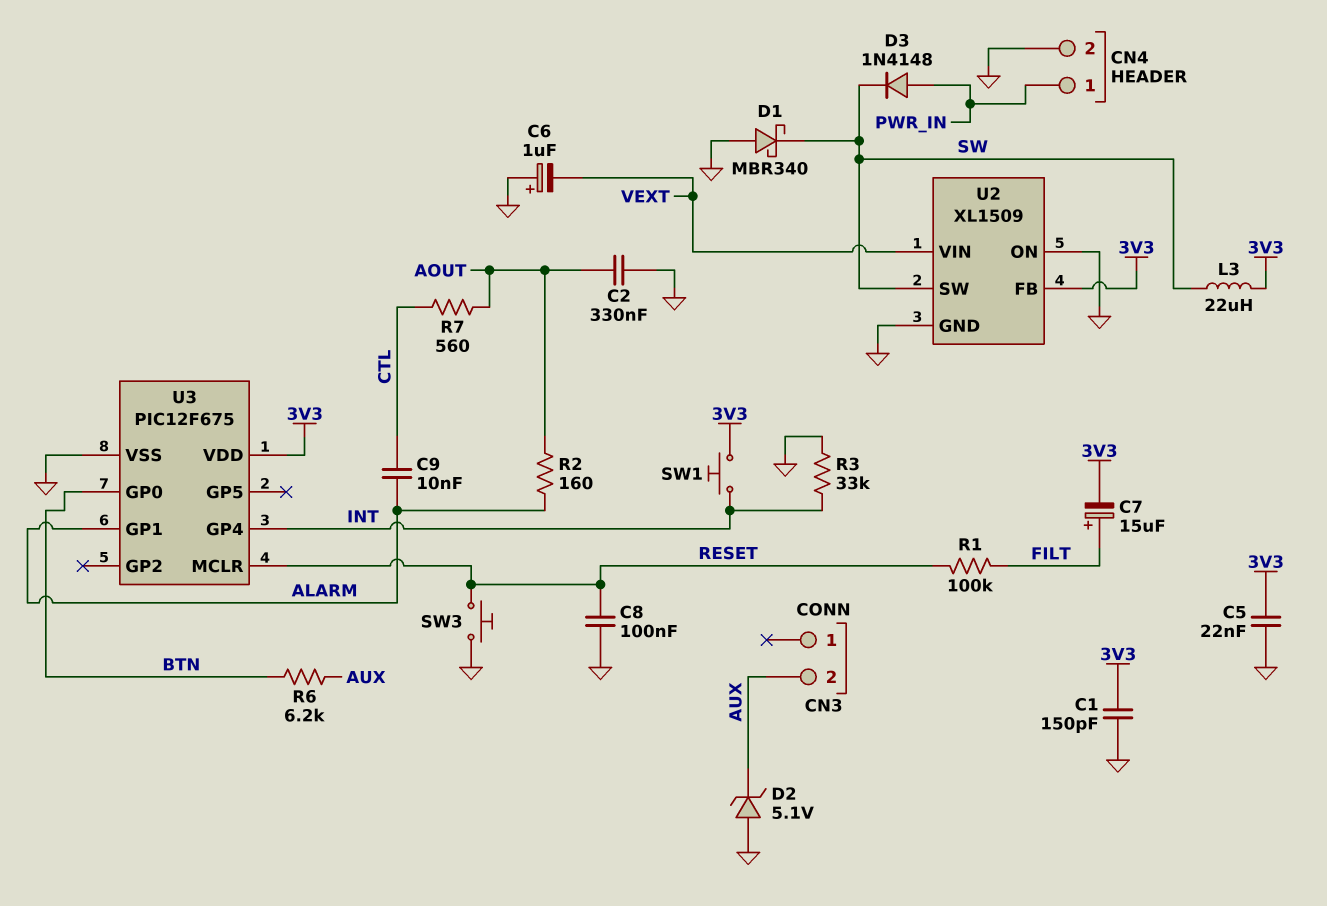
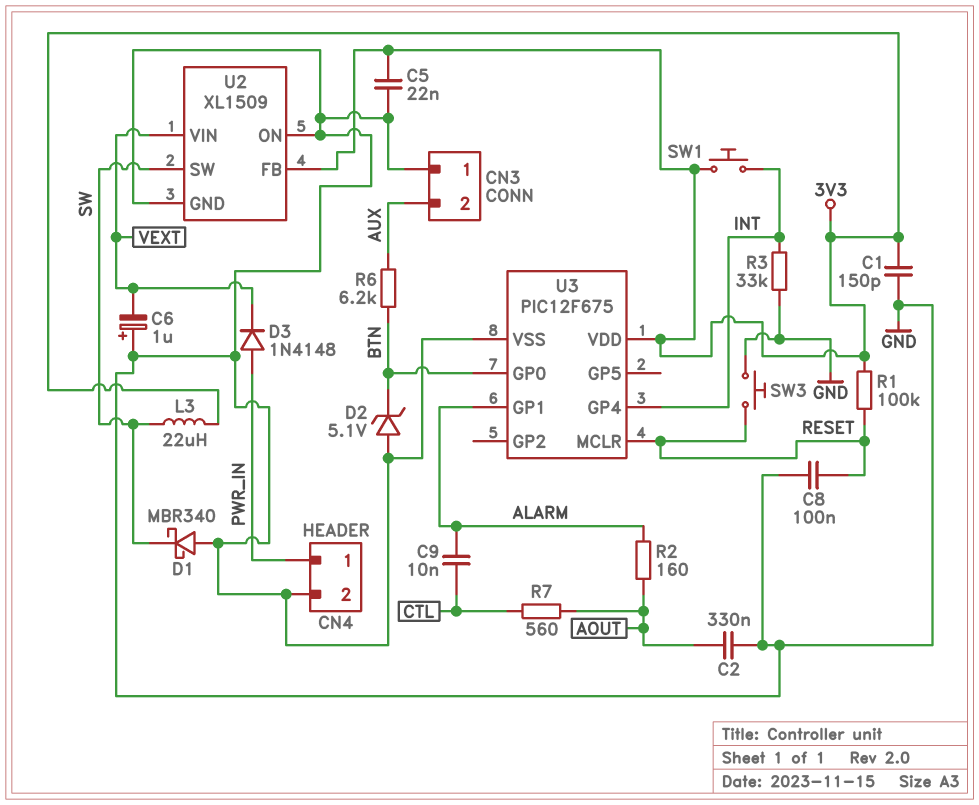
C7: 15uF (plus FILT, minus 3V3) -> none
CN3 pin 1: none -> GND
D2: zener 5.1V (A GND, K AUX) -> zener 5.1V (A GND, K BTN)
D3: diode 1N4148 (A PWR_IN, K SW) -> diode 1N4148 (A PWR_IN, K VEXT)
R1: 100k (FILT, RESET) -> 100k (3V3, RESET)

